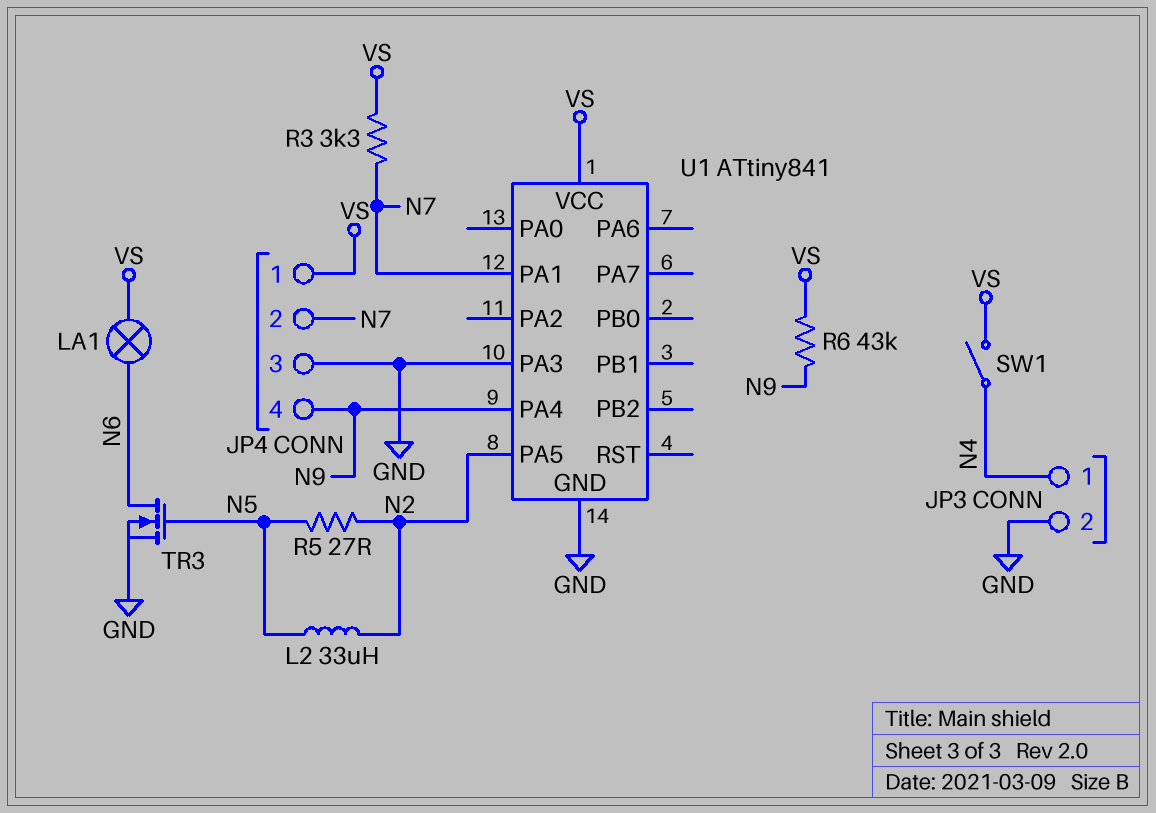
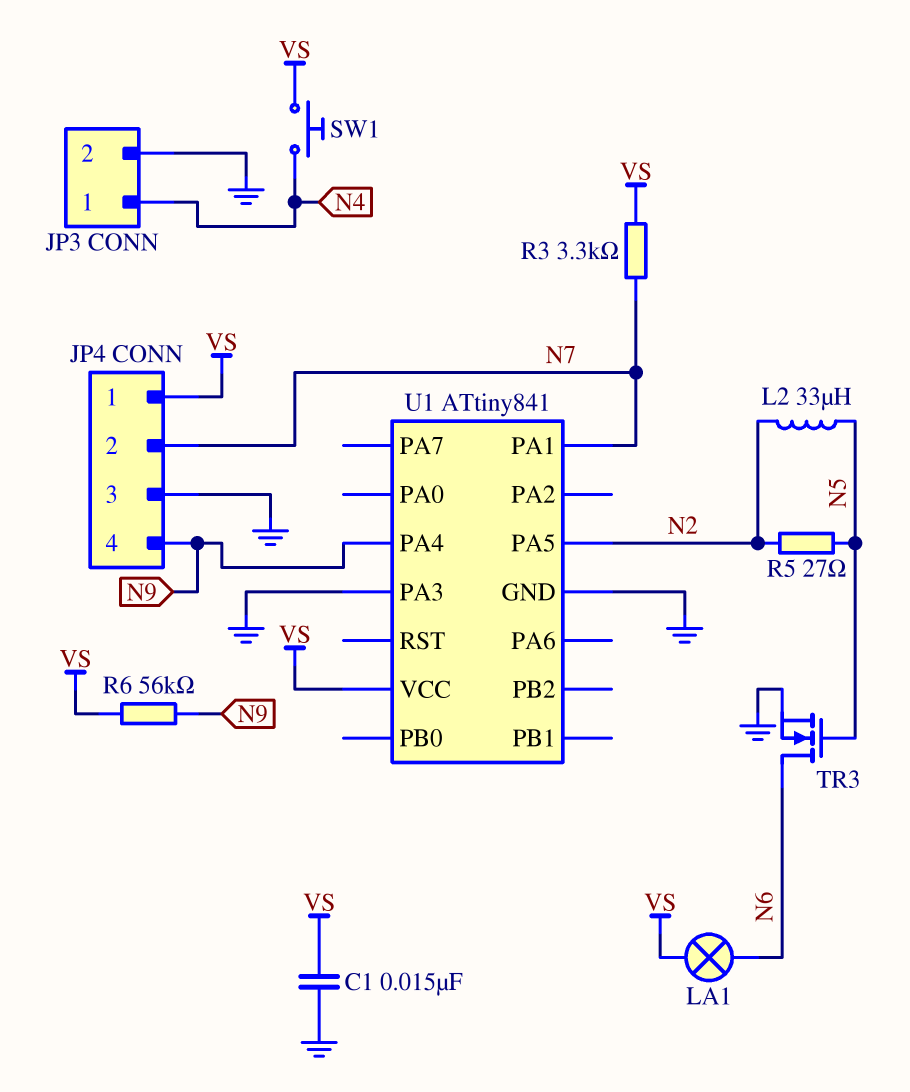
C1: none -> 15nF (GND, VS)
R6: 43k (N9, VS) -> 56k (N9, VS)
SW1: switch (N4, VS) -> button (N4, VS)

